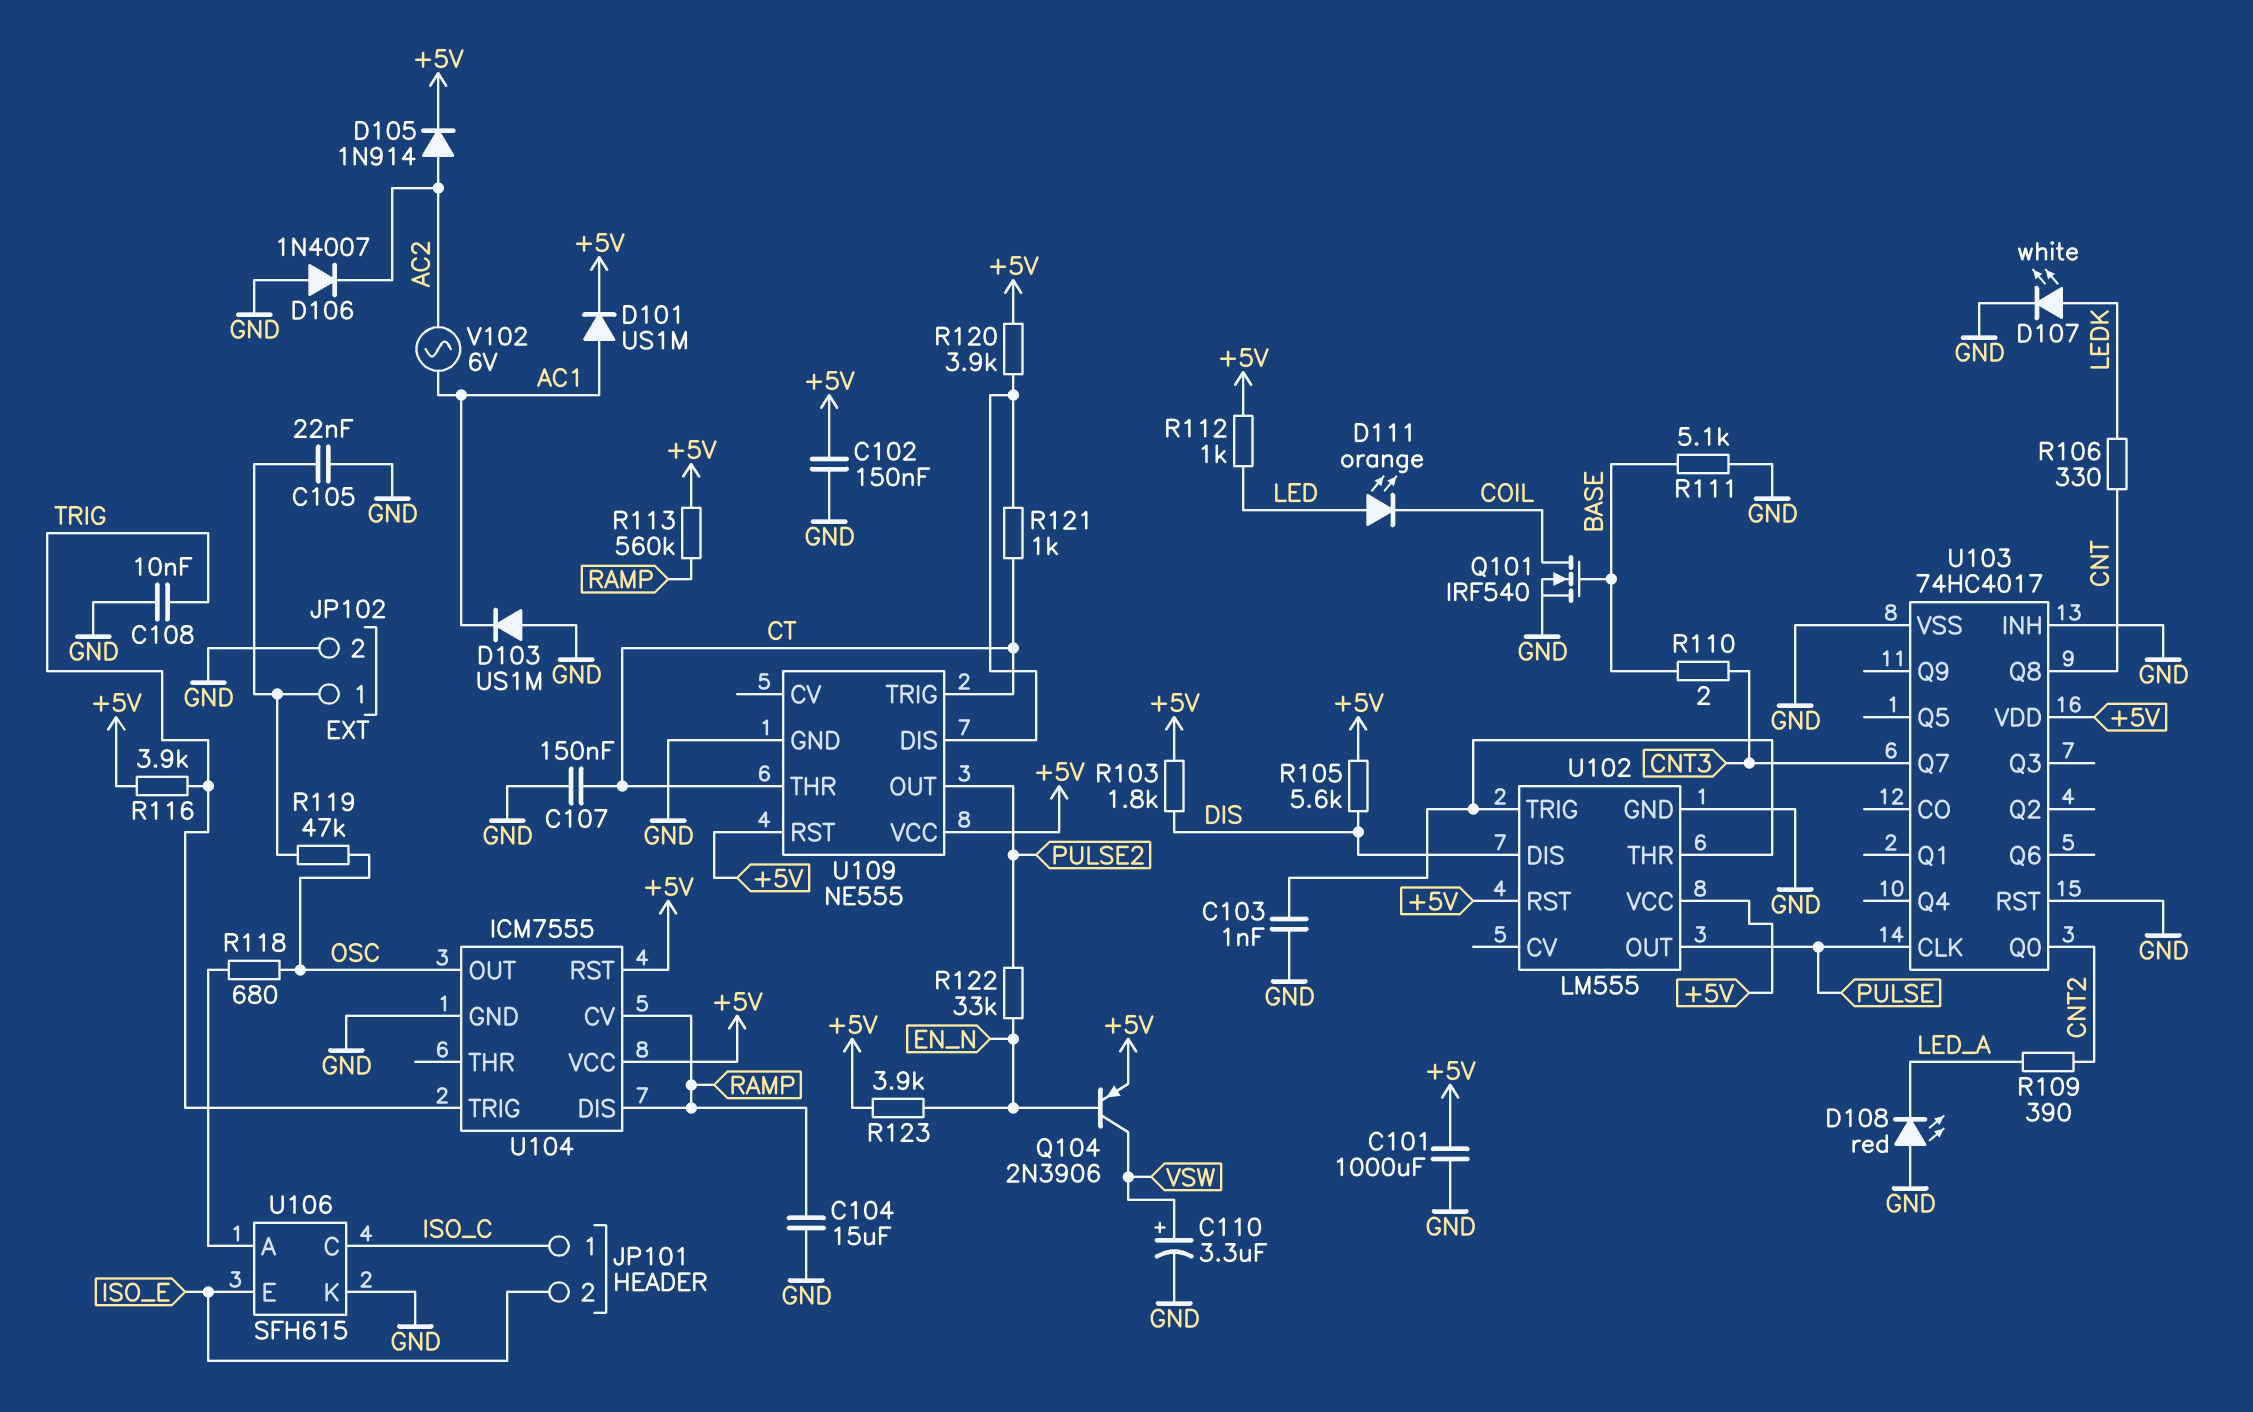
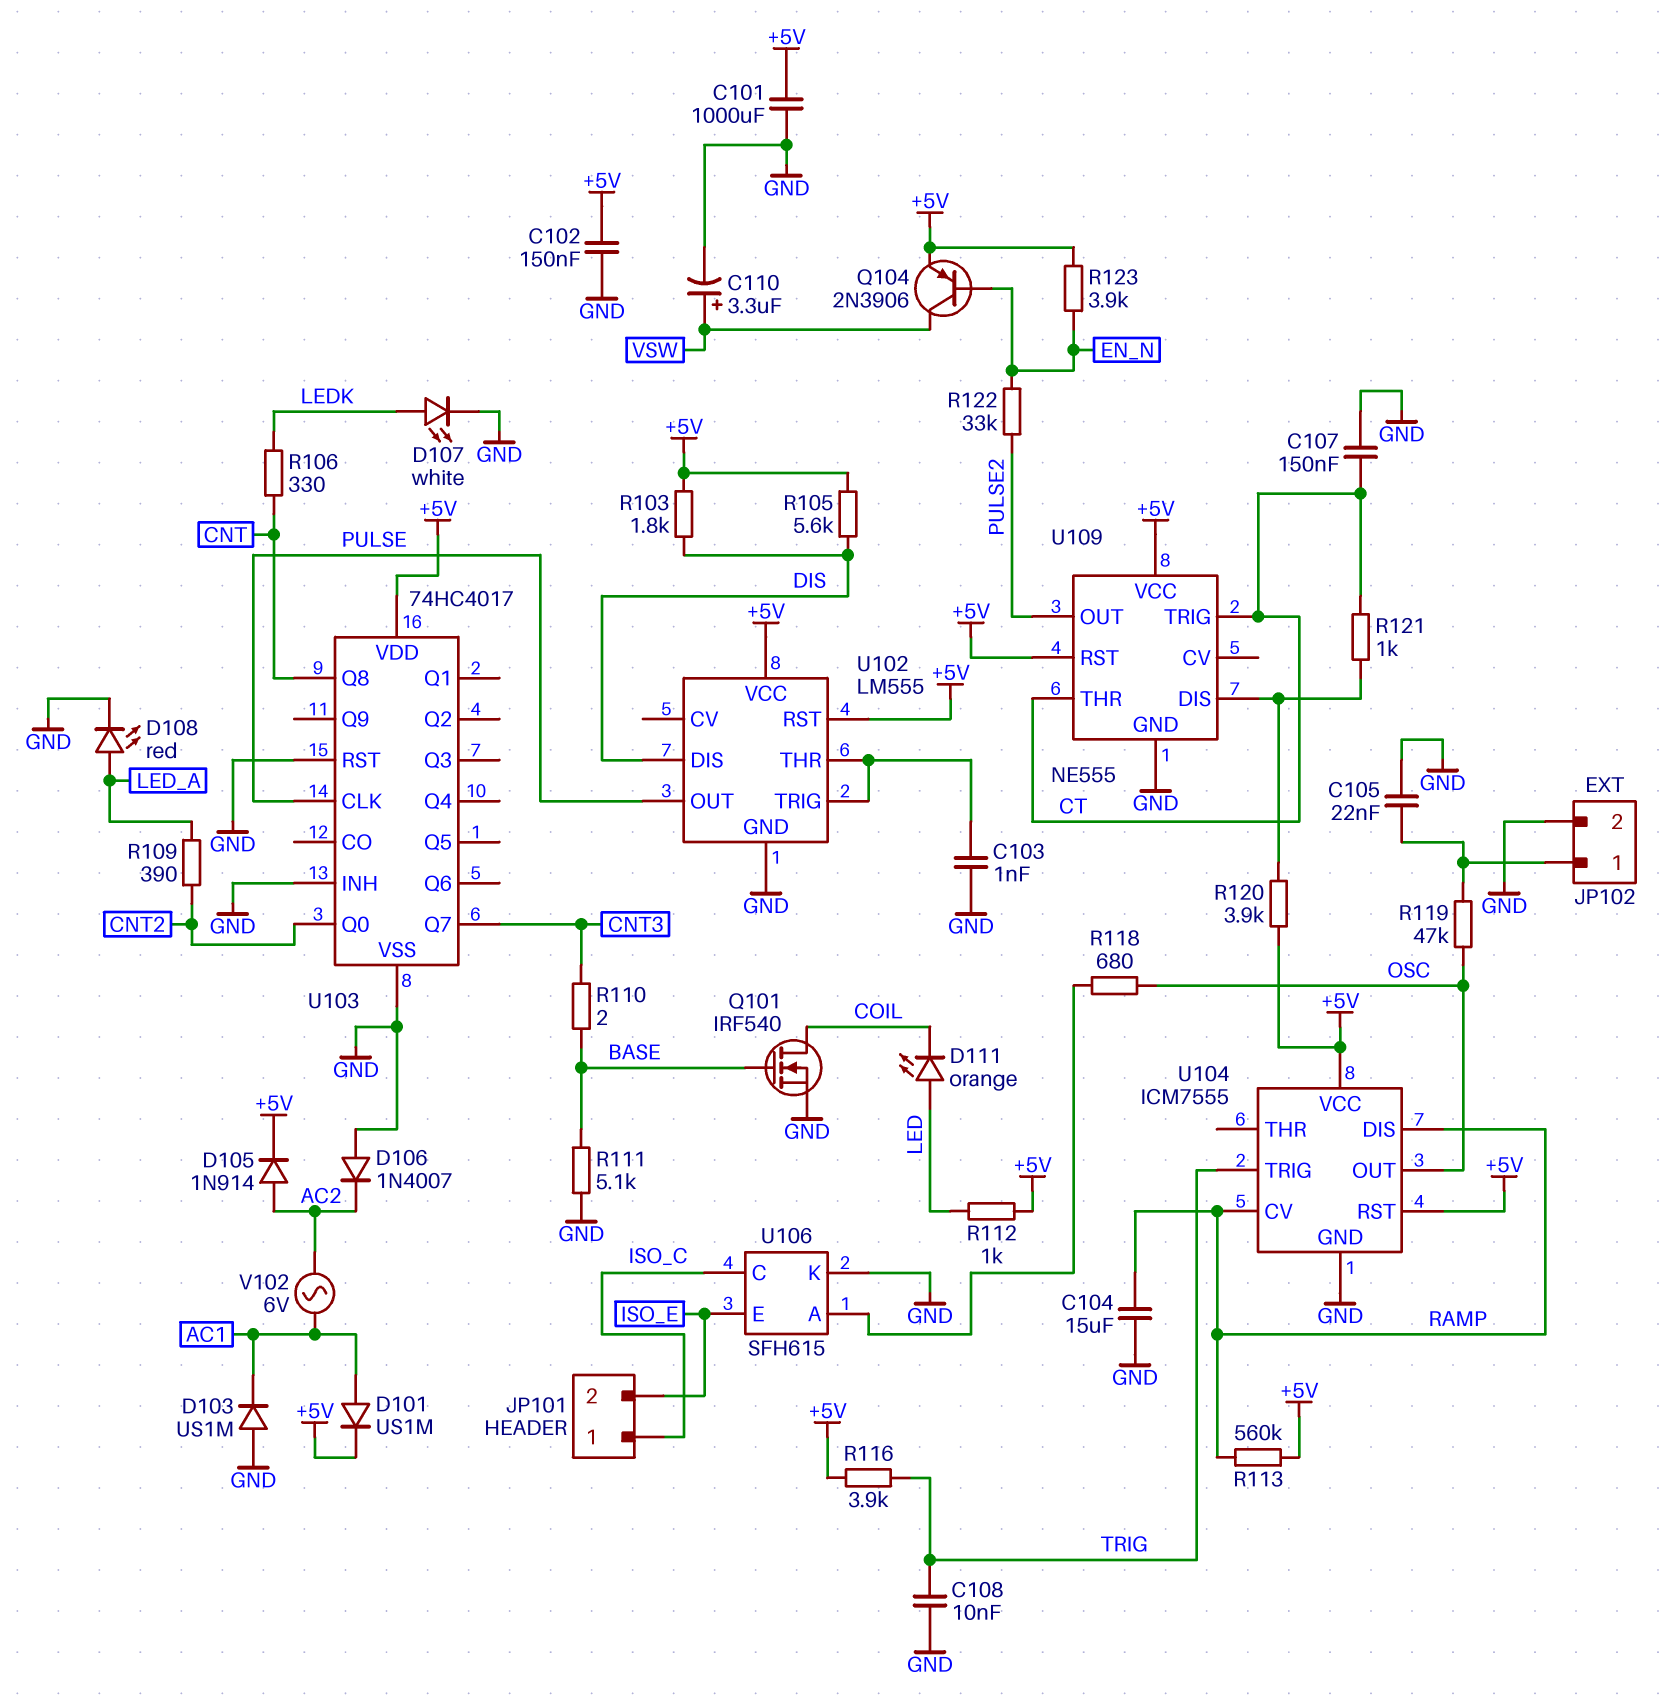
D108: LED red (A GND, K LED_A) -> LED red (A LED_A, K GND)

